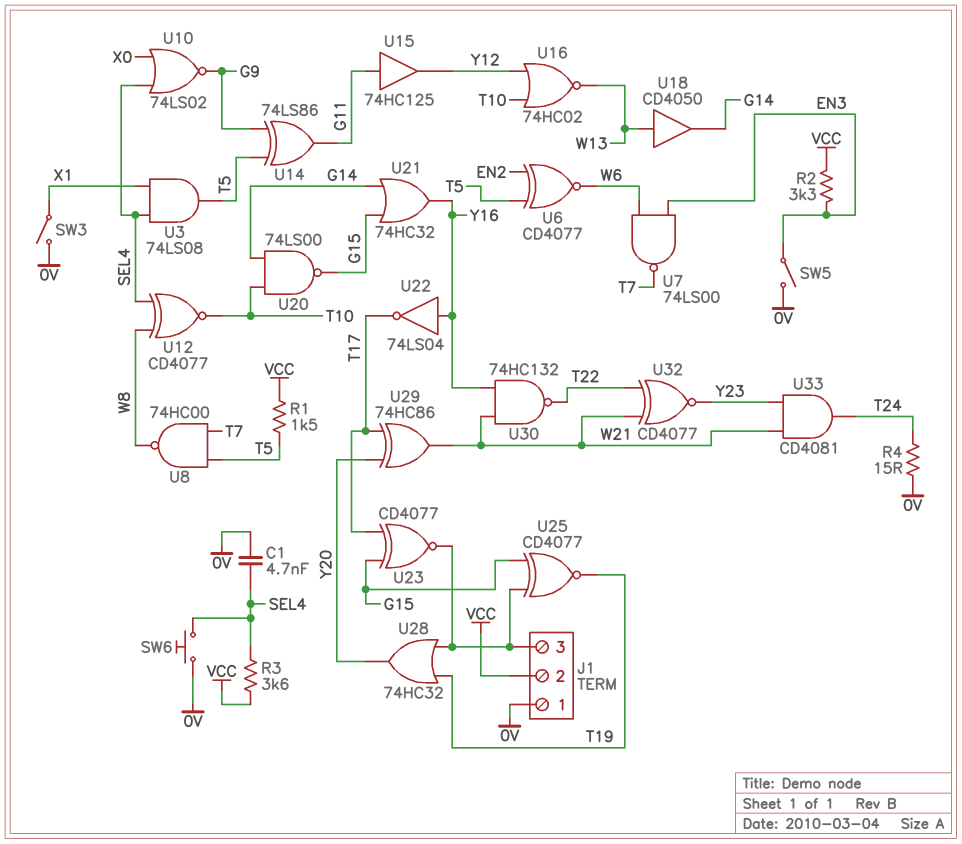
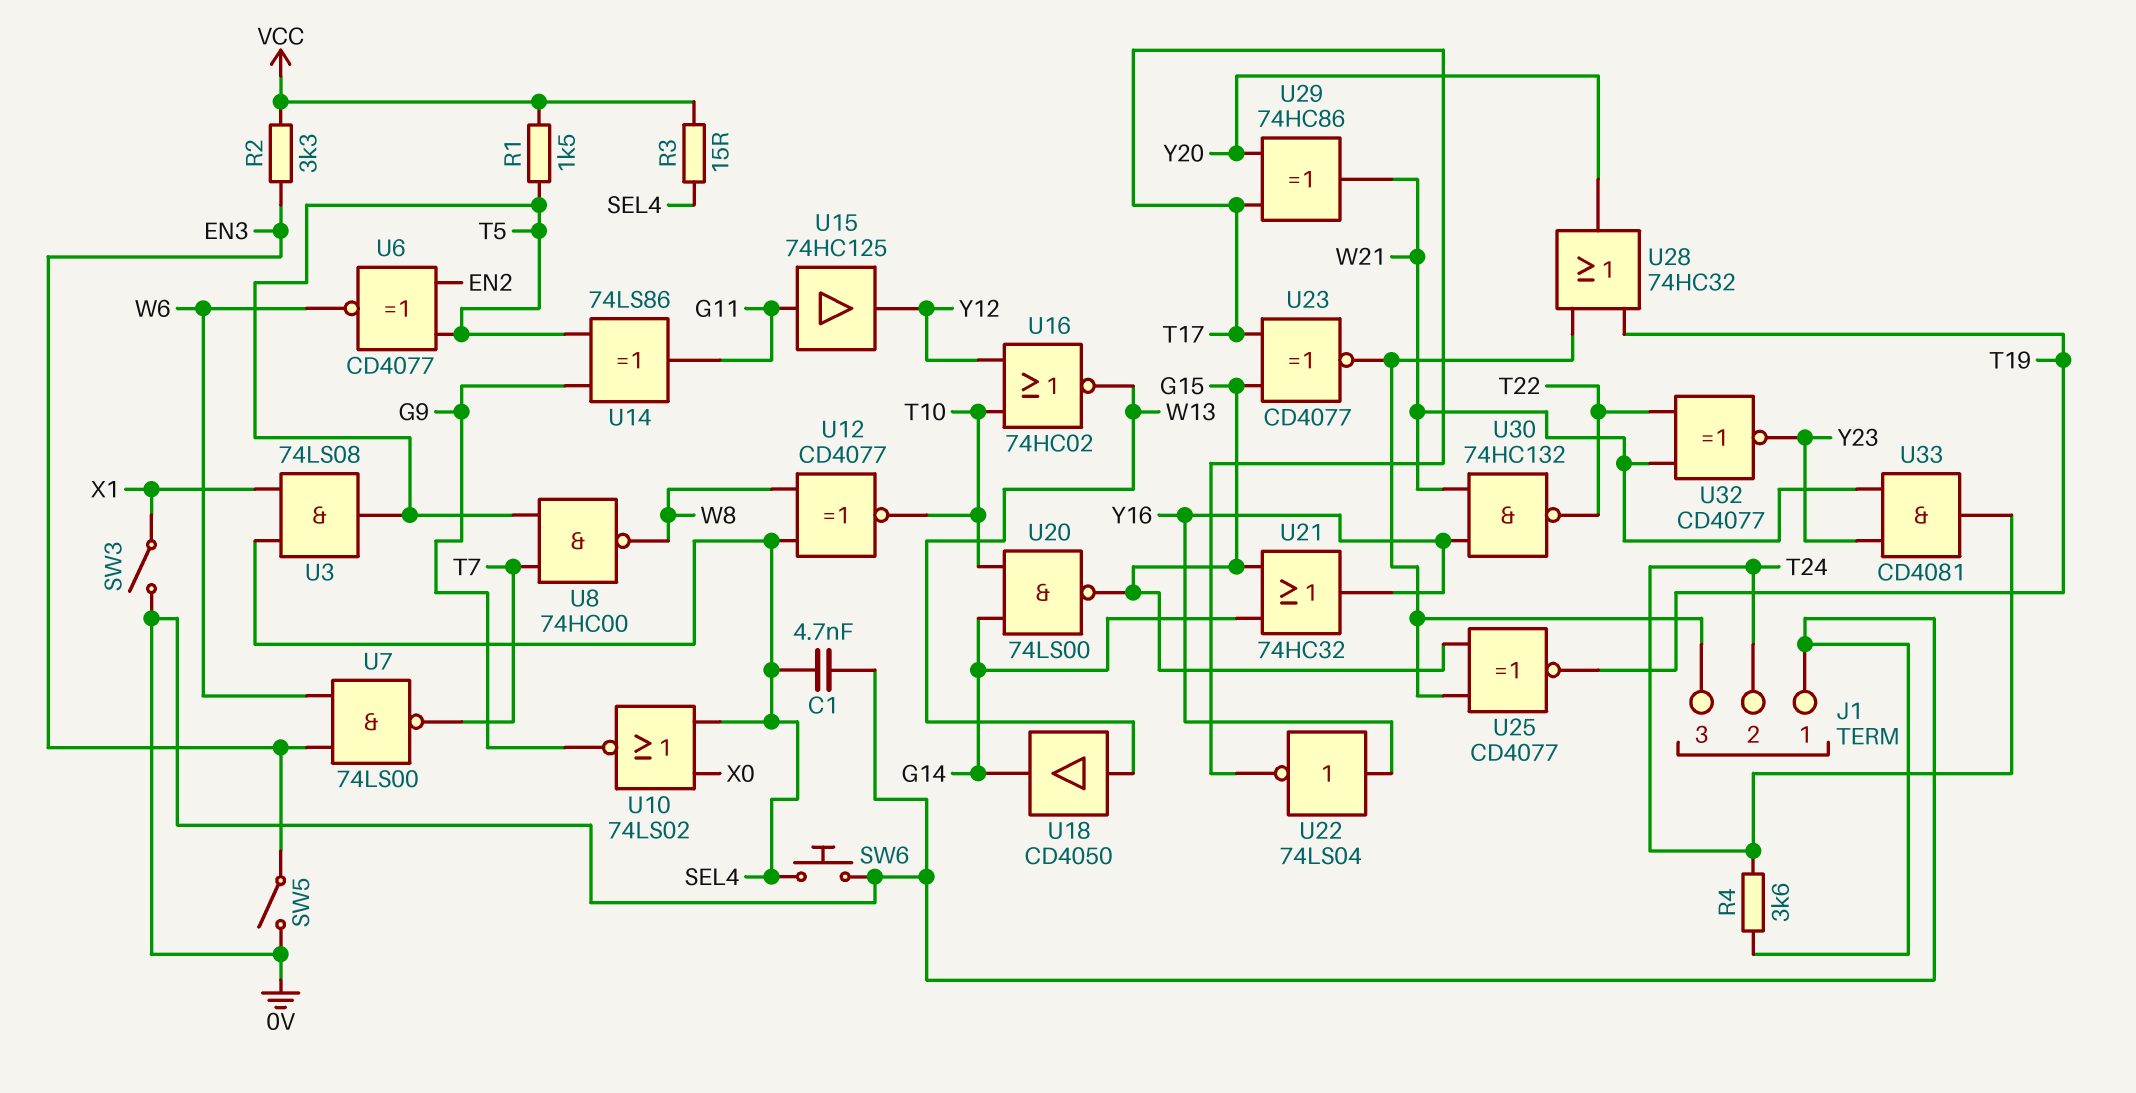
J1 pin 2: VCC -> T24
R3: 3.6k (SEL4, VCC) -> 15 (SEL4, VCC)
R4: 15 (0V, T24) -> 3.6k (0V, T24)

